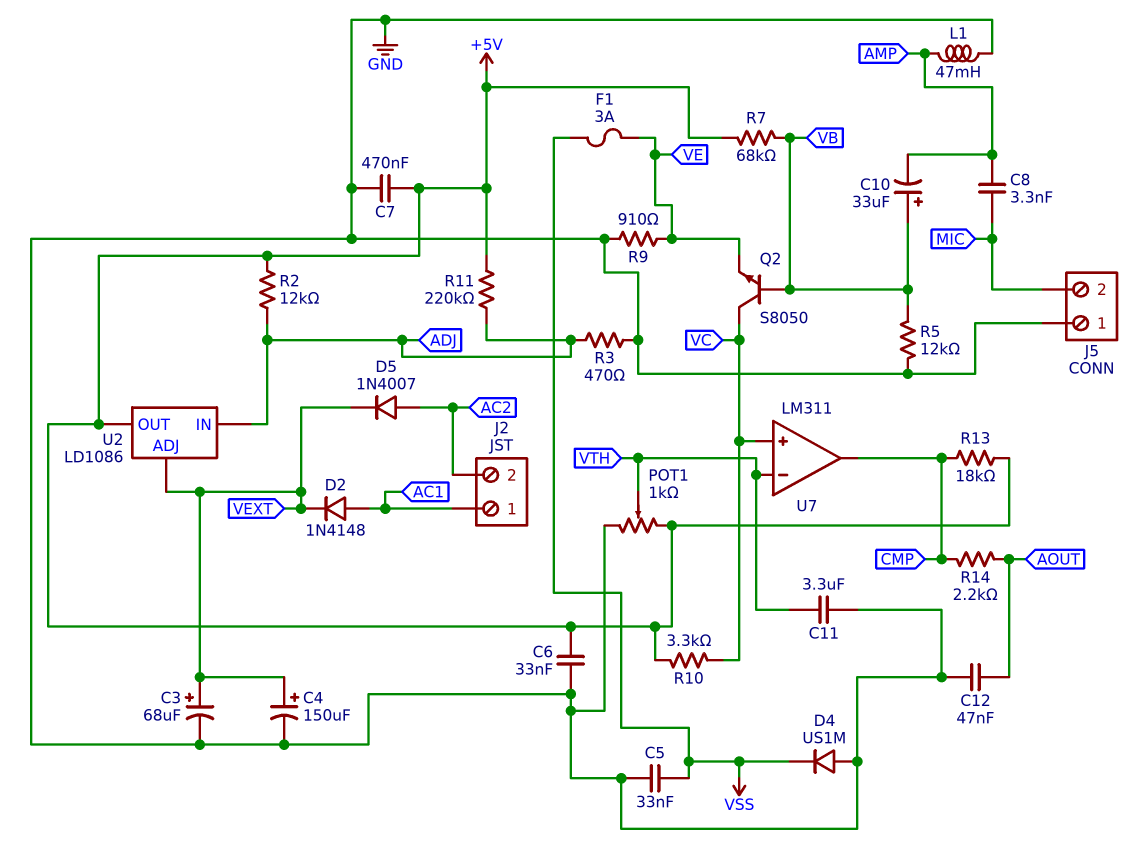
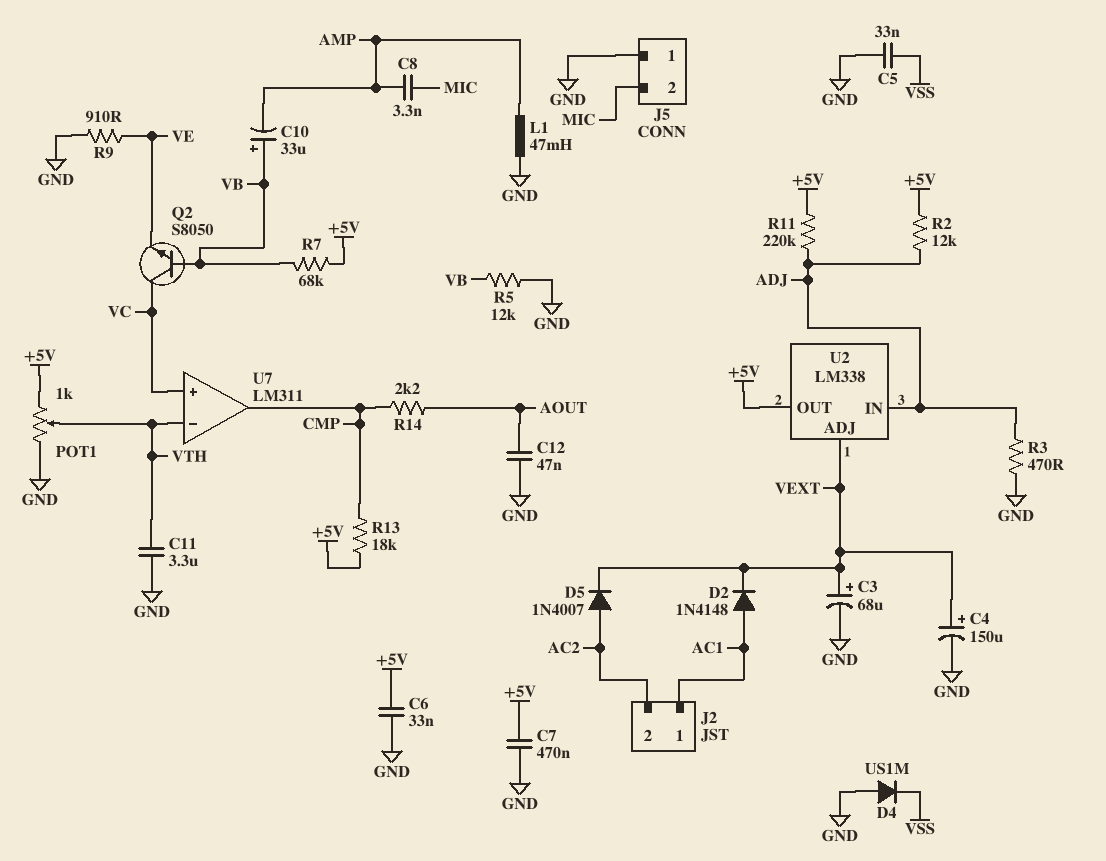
F1: 3A (VE, VSS) -> none
R10: 3.3k (+5V, VC) -> none
U2: LD1086 -> LM338

